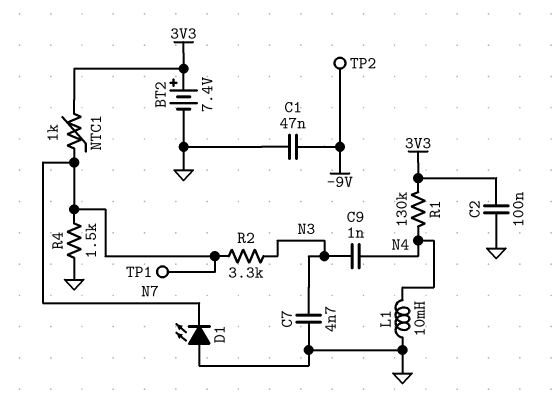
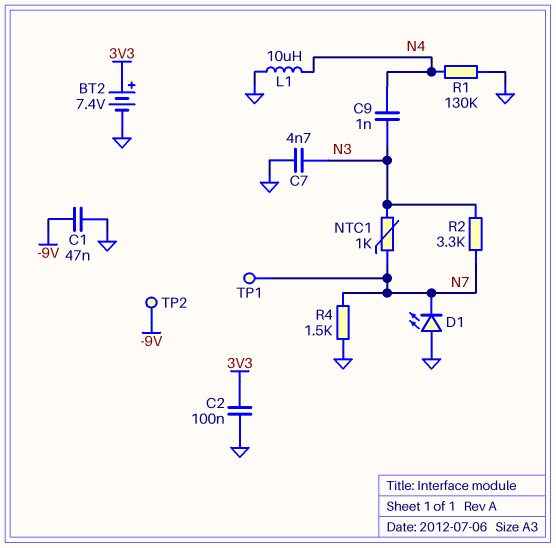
L1: 10mH (GND, N4) -> 10uH (GND, N4)
NTC1: 1k (3V3, N7) -> 1k (N3, N7)
R1: 130k (3V3, N4) -> 130k (GND, N4)

